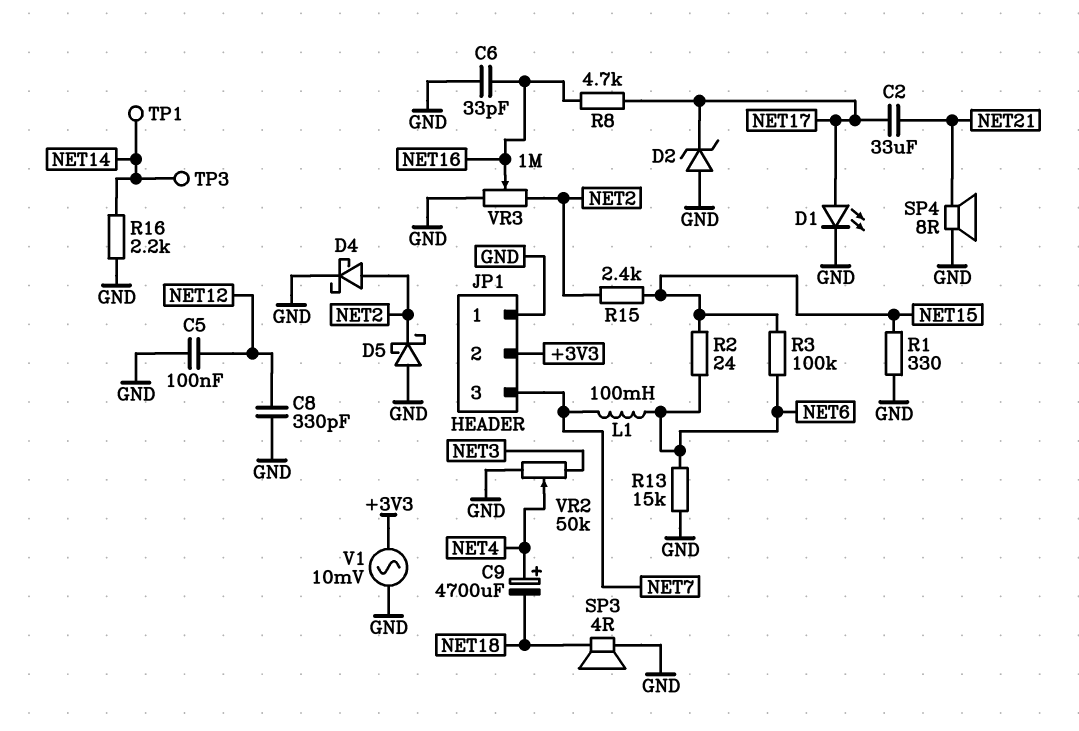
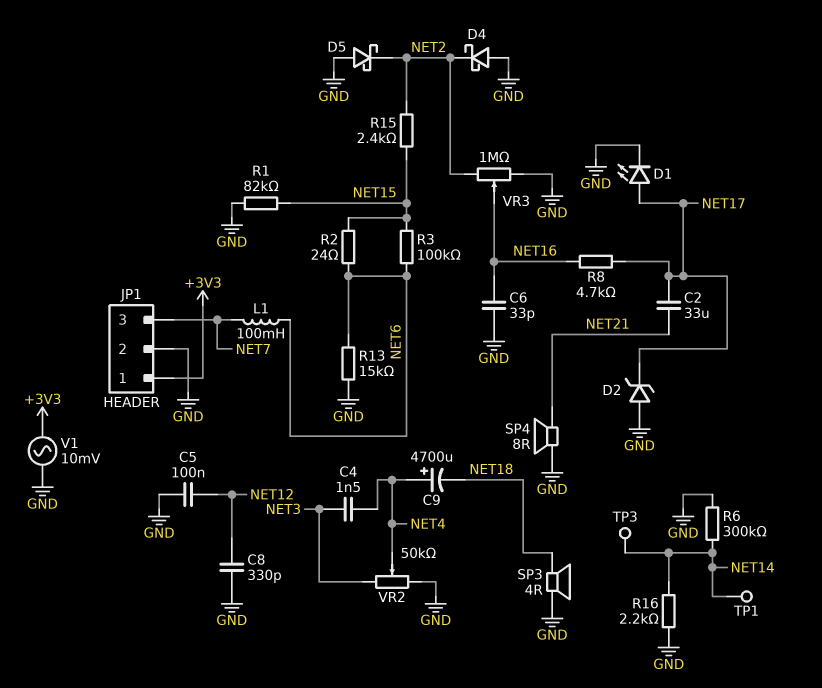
C4: none -> 1.5nF (NET3, NET4)
D4: schottky (A NET2, K GND) -> schottky (A GND, K NET2)
JP1 pin 1: GND -> +3V3
JP1 pin 2: +3V3 -> GND
R1: 330 (GND, NET15) -> 82k (GND, NET15)
R6: none -> 300k (GND, NET14)

